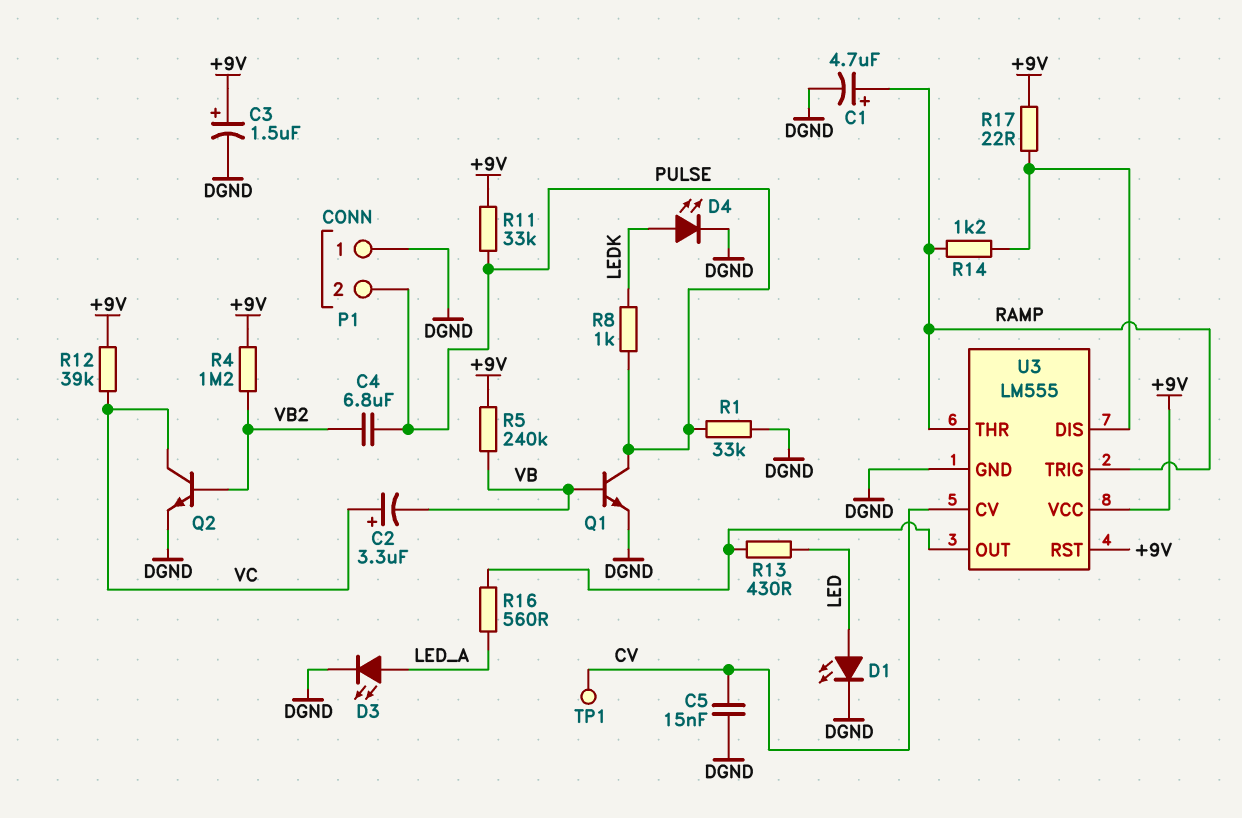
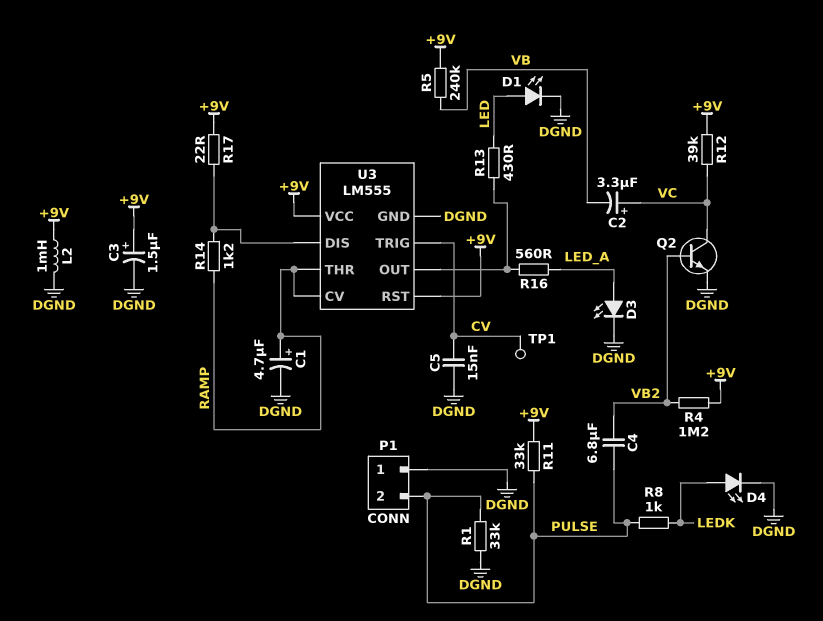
L2: none -> 1mH (+9V, DGND)
Q1: NPN (B VB, C PULSE, E DGND) -> none
U3 pin CV: CV -> RAMP
U3 pin TRIG: RAMP -> CV

